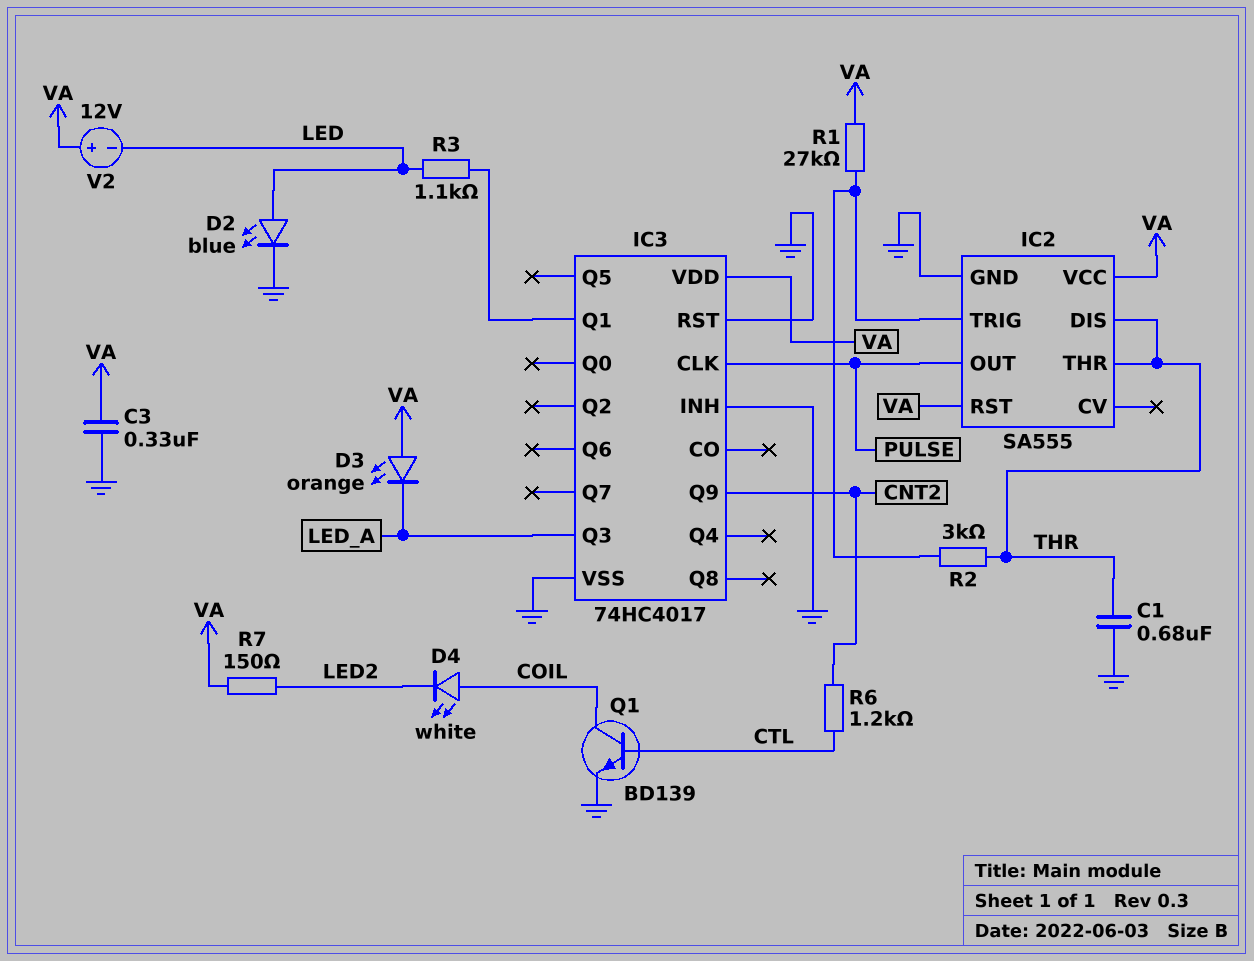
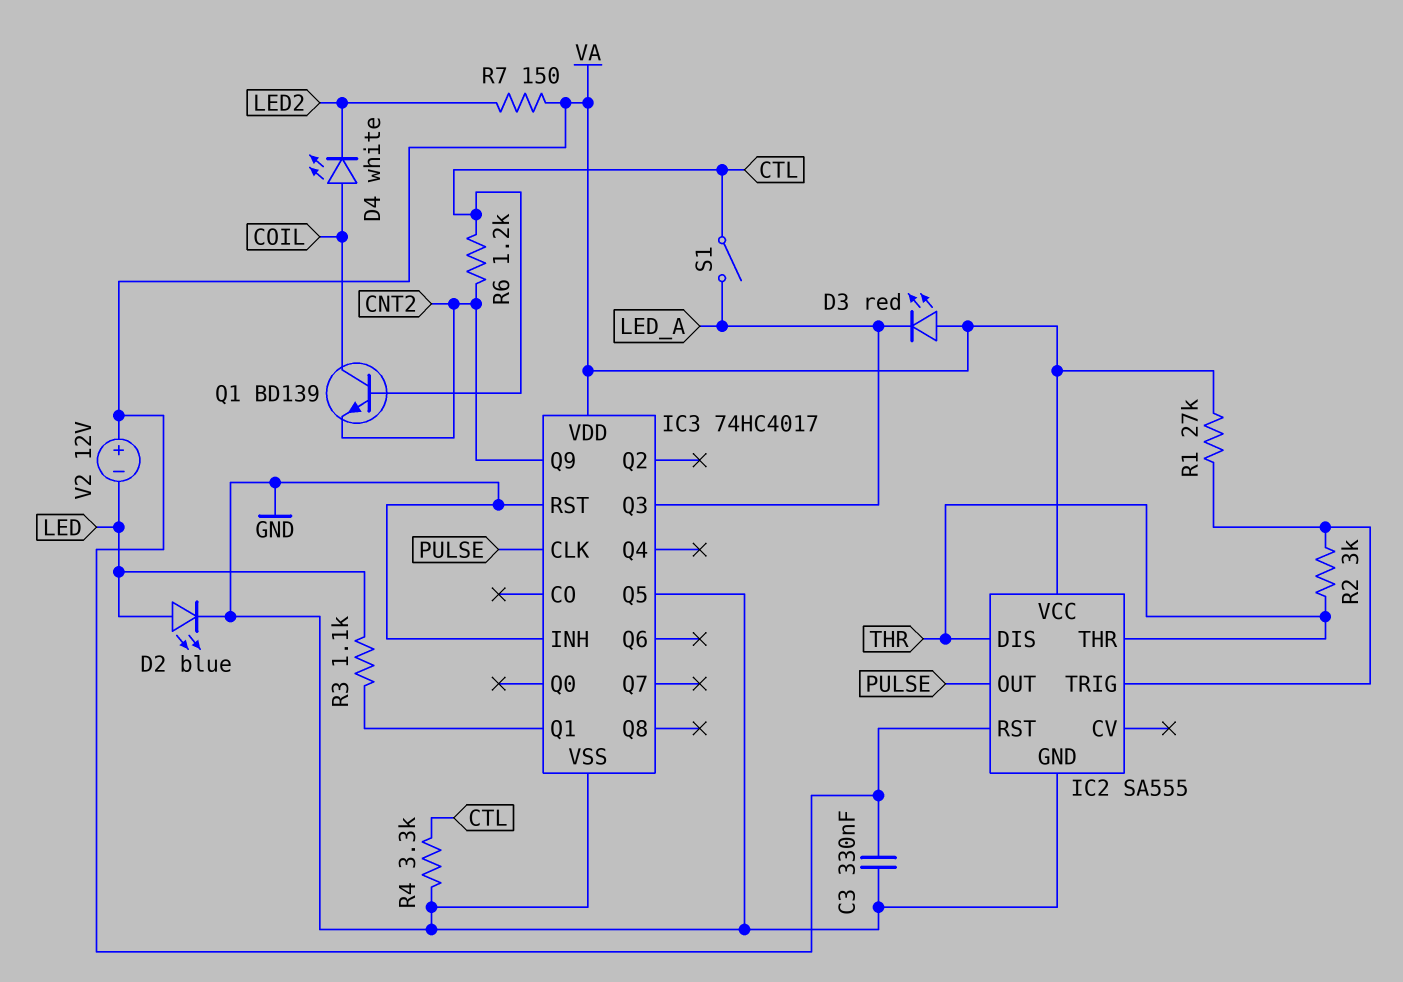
C1: 680nF (GND, THR) -> none
D3: LED orange (A VA, K LED_A) -> LED red (A VA, K LED_A)
IC3 pin Q5: none -> GND
Q1: NPN BD139 (B CTL, C COIL, E GND) -> NPN BD139 (B CTL, C COIL, E CNT2)
R4: none -> 3.3k (CTL, GND)
S1: none -> switch (CTL, LED_A)

